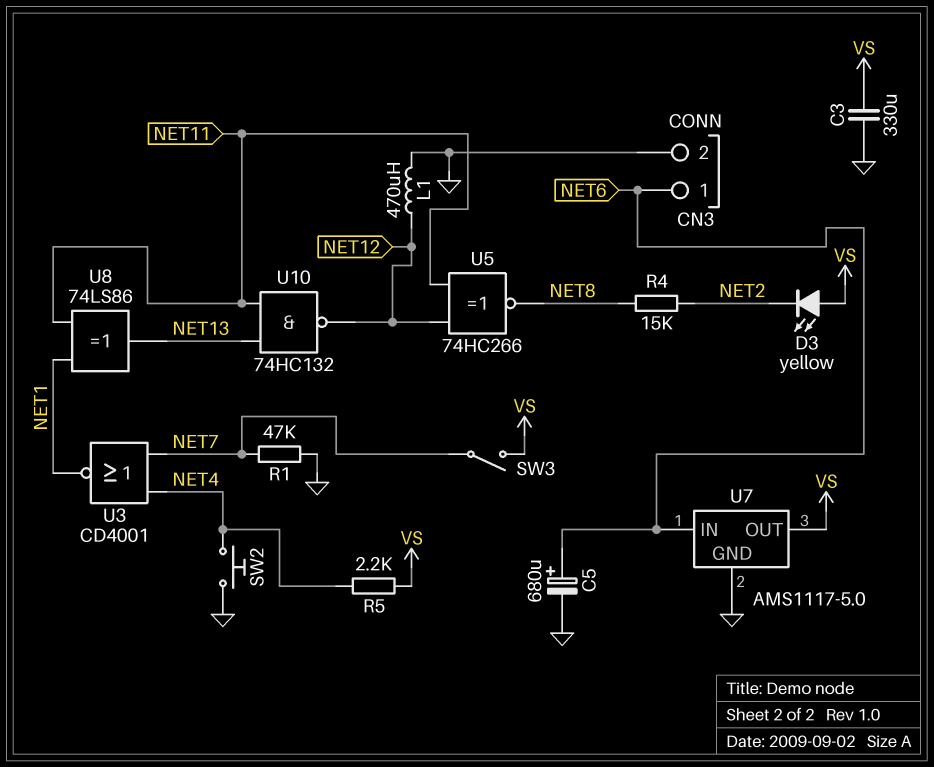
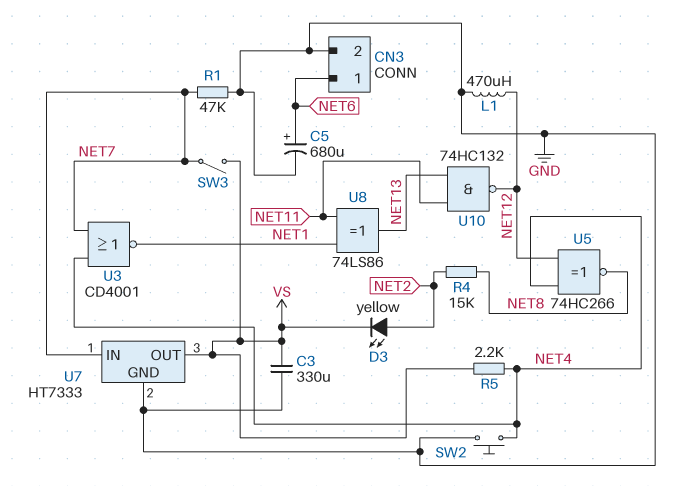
D3: LED yellow (A VS, K NET2) -> LED yellow (A NET2, K VS)
U5: XNOR 74HC266 (in NET11, in NET12, out NET8) -> XNOR 74HC266 (in NET4, in NET12, out NET8)
U7: AMS1117-5.0 -> HT7333
U7 pin IN: NET6 -> NET7

